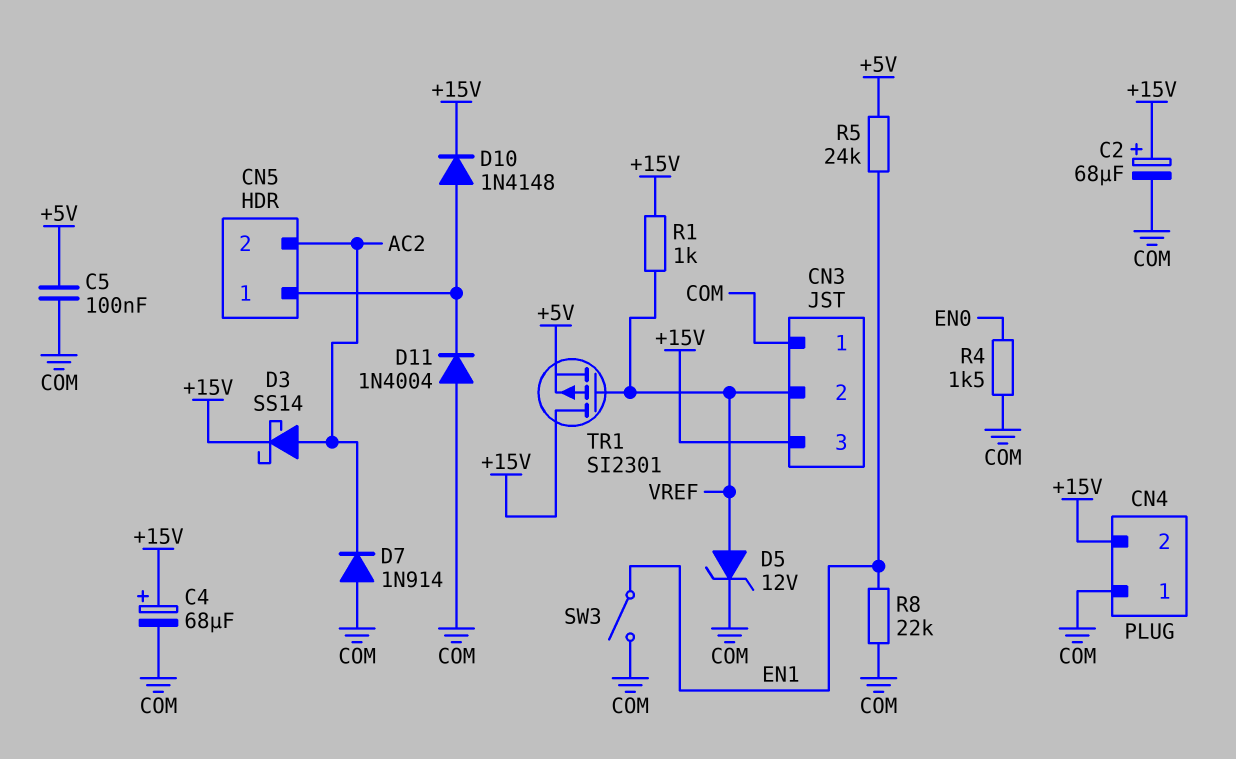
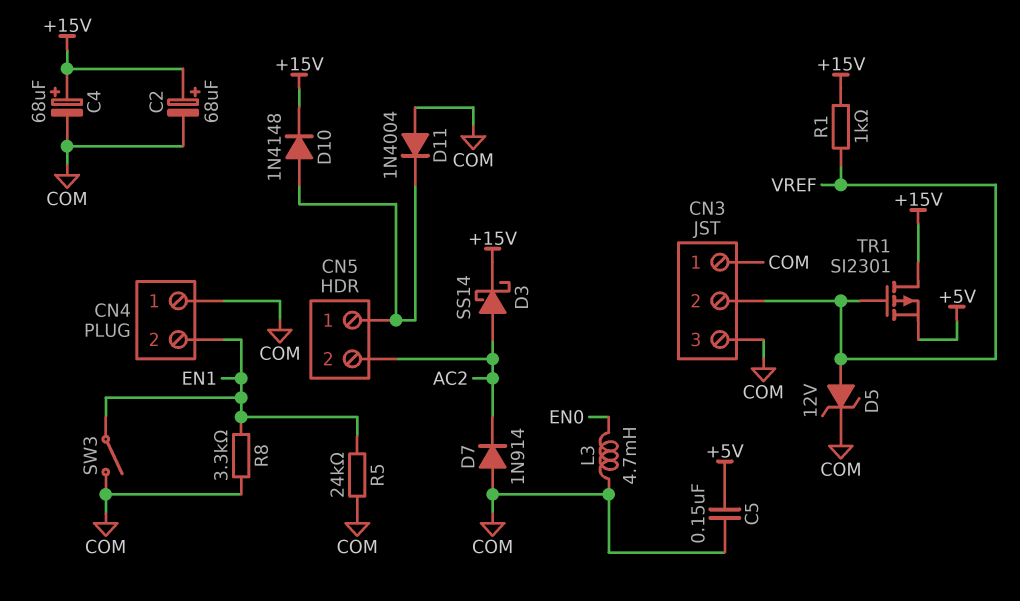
C5: 100nF (+5V, COM) -> 150nF (+5V, COM)
CN3 pin 3: +15V -> COM
CN4 pin 2: +15V -> EN1
L3: none -> 4.7mH (COM, EN0)
R4: 1.5k (COM, EN0) -> none
R5: 24k (+5V, EN1) -> 24k (COM, EN1)
R8: 22k (COM, EN1) -> 3.3k (COM, EN1)

